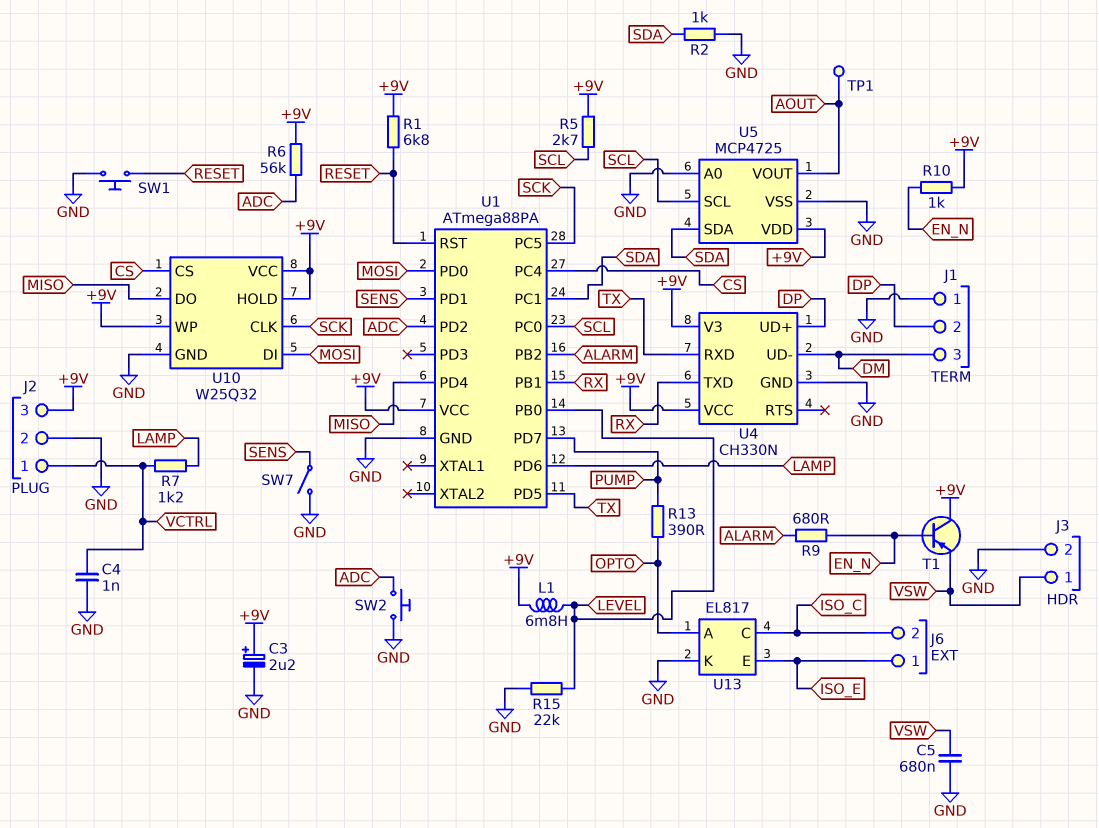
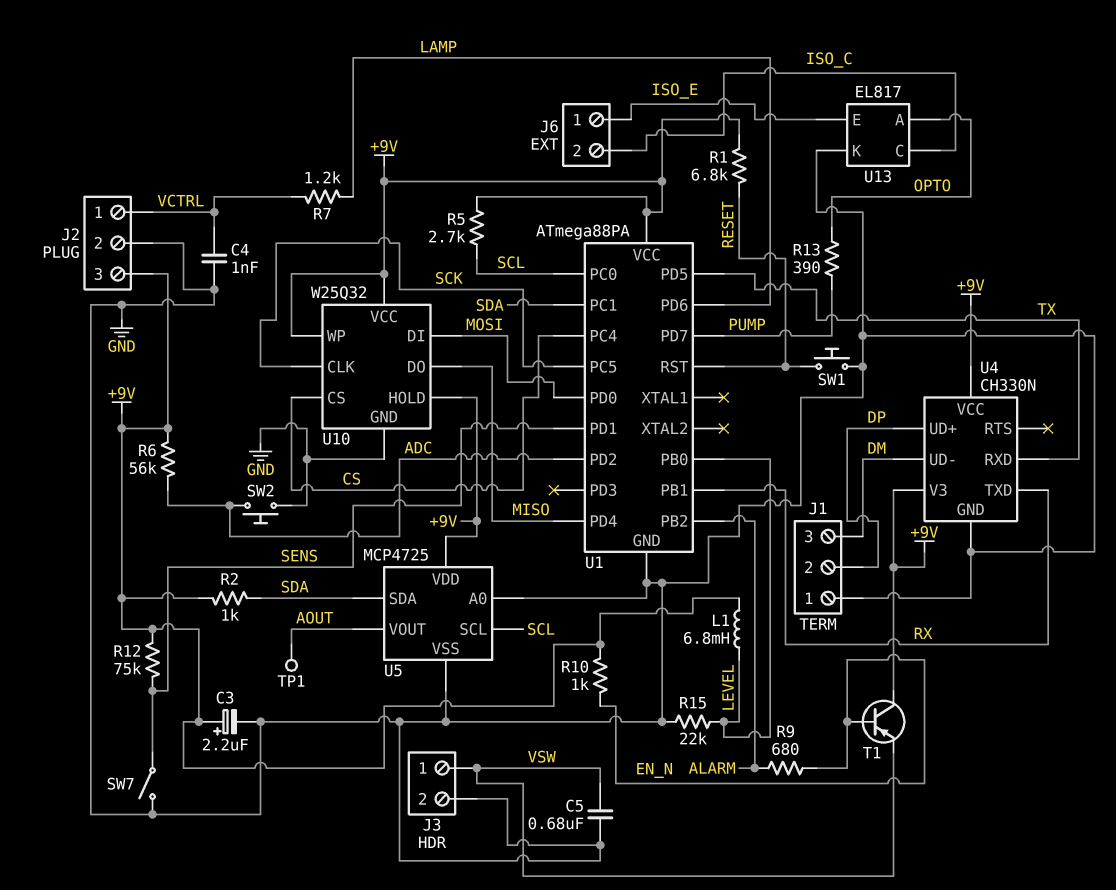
R2: 1k (GND, SDA) -> 1k (+9V, SDA)
R12: none -> 75k (+9V, SENS)

